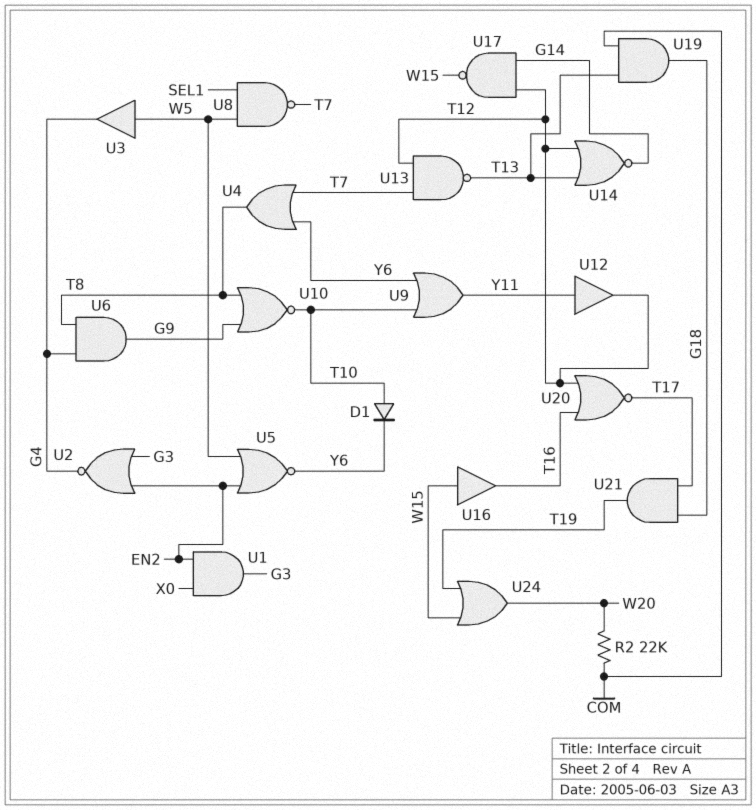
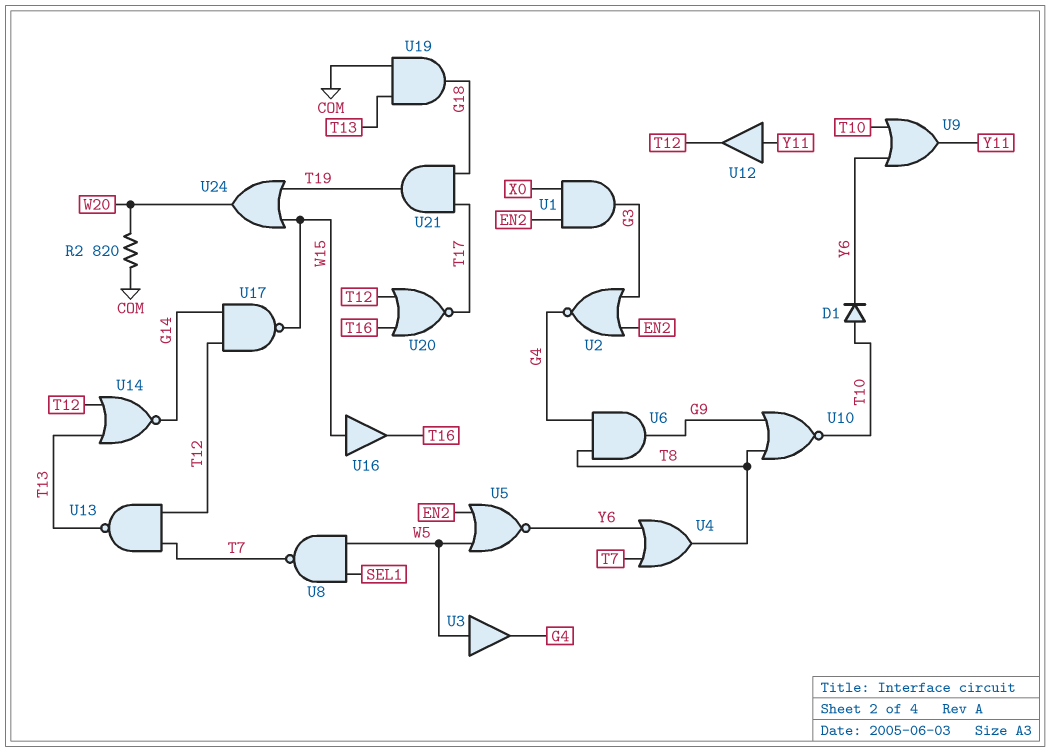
R2: 22k (COM, W20) -> 820 (COM, W20)

